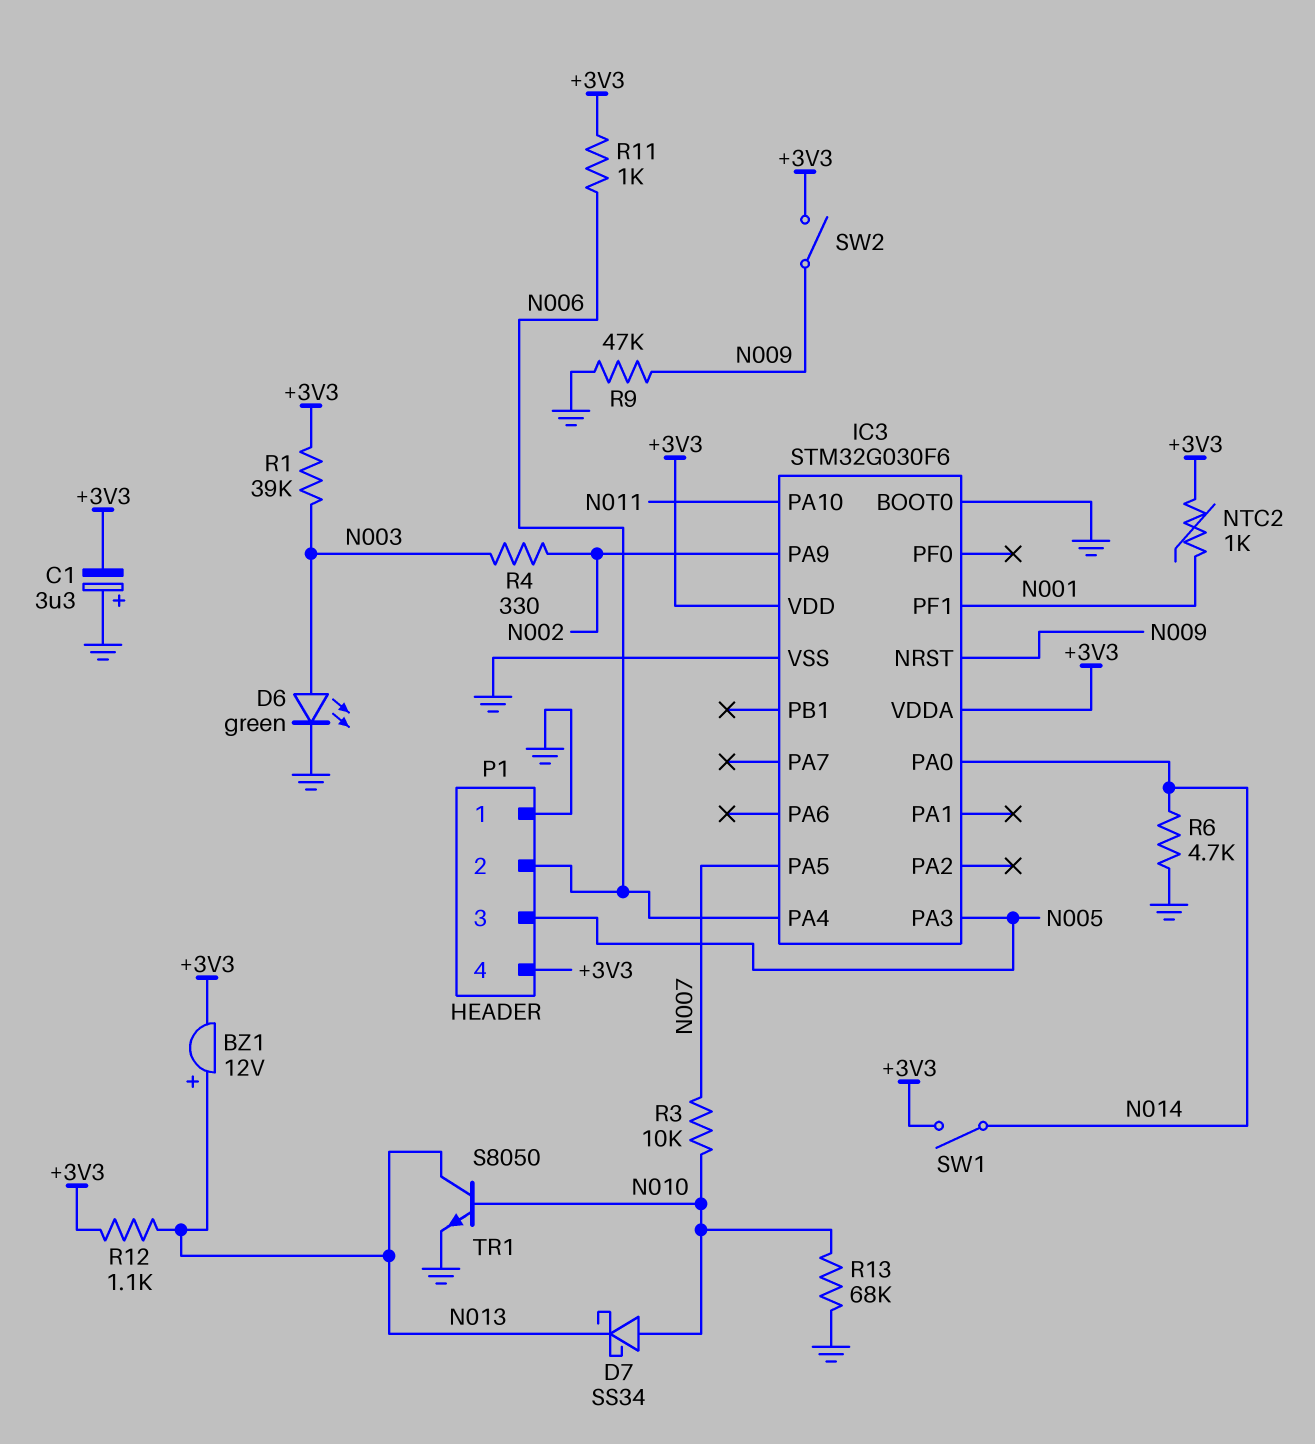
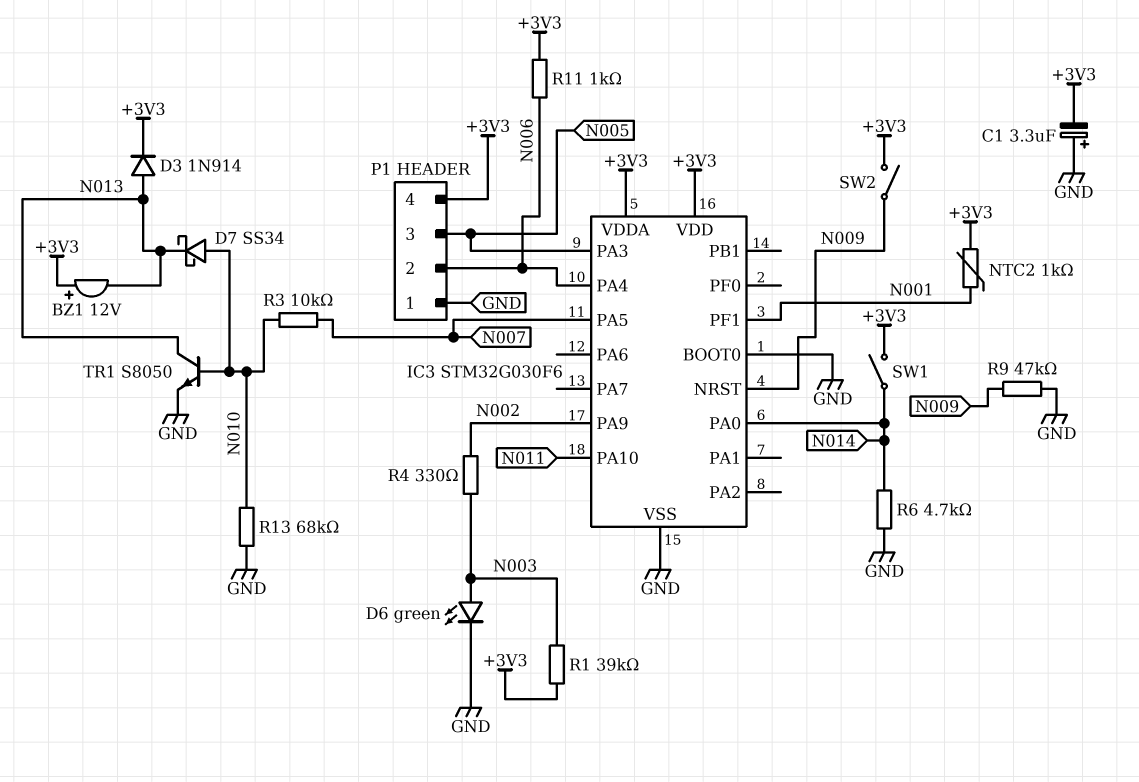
BZ1: buzzer 12V (plus N013, minus +3V3) -> buzzer 12V (plus +3V3, minus N013)
D3: none -> diode 1N914 (A N013, K +3V3)
R12: 1.1k (+3V3, N013) -> none

